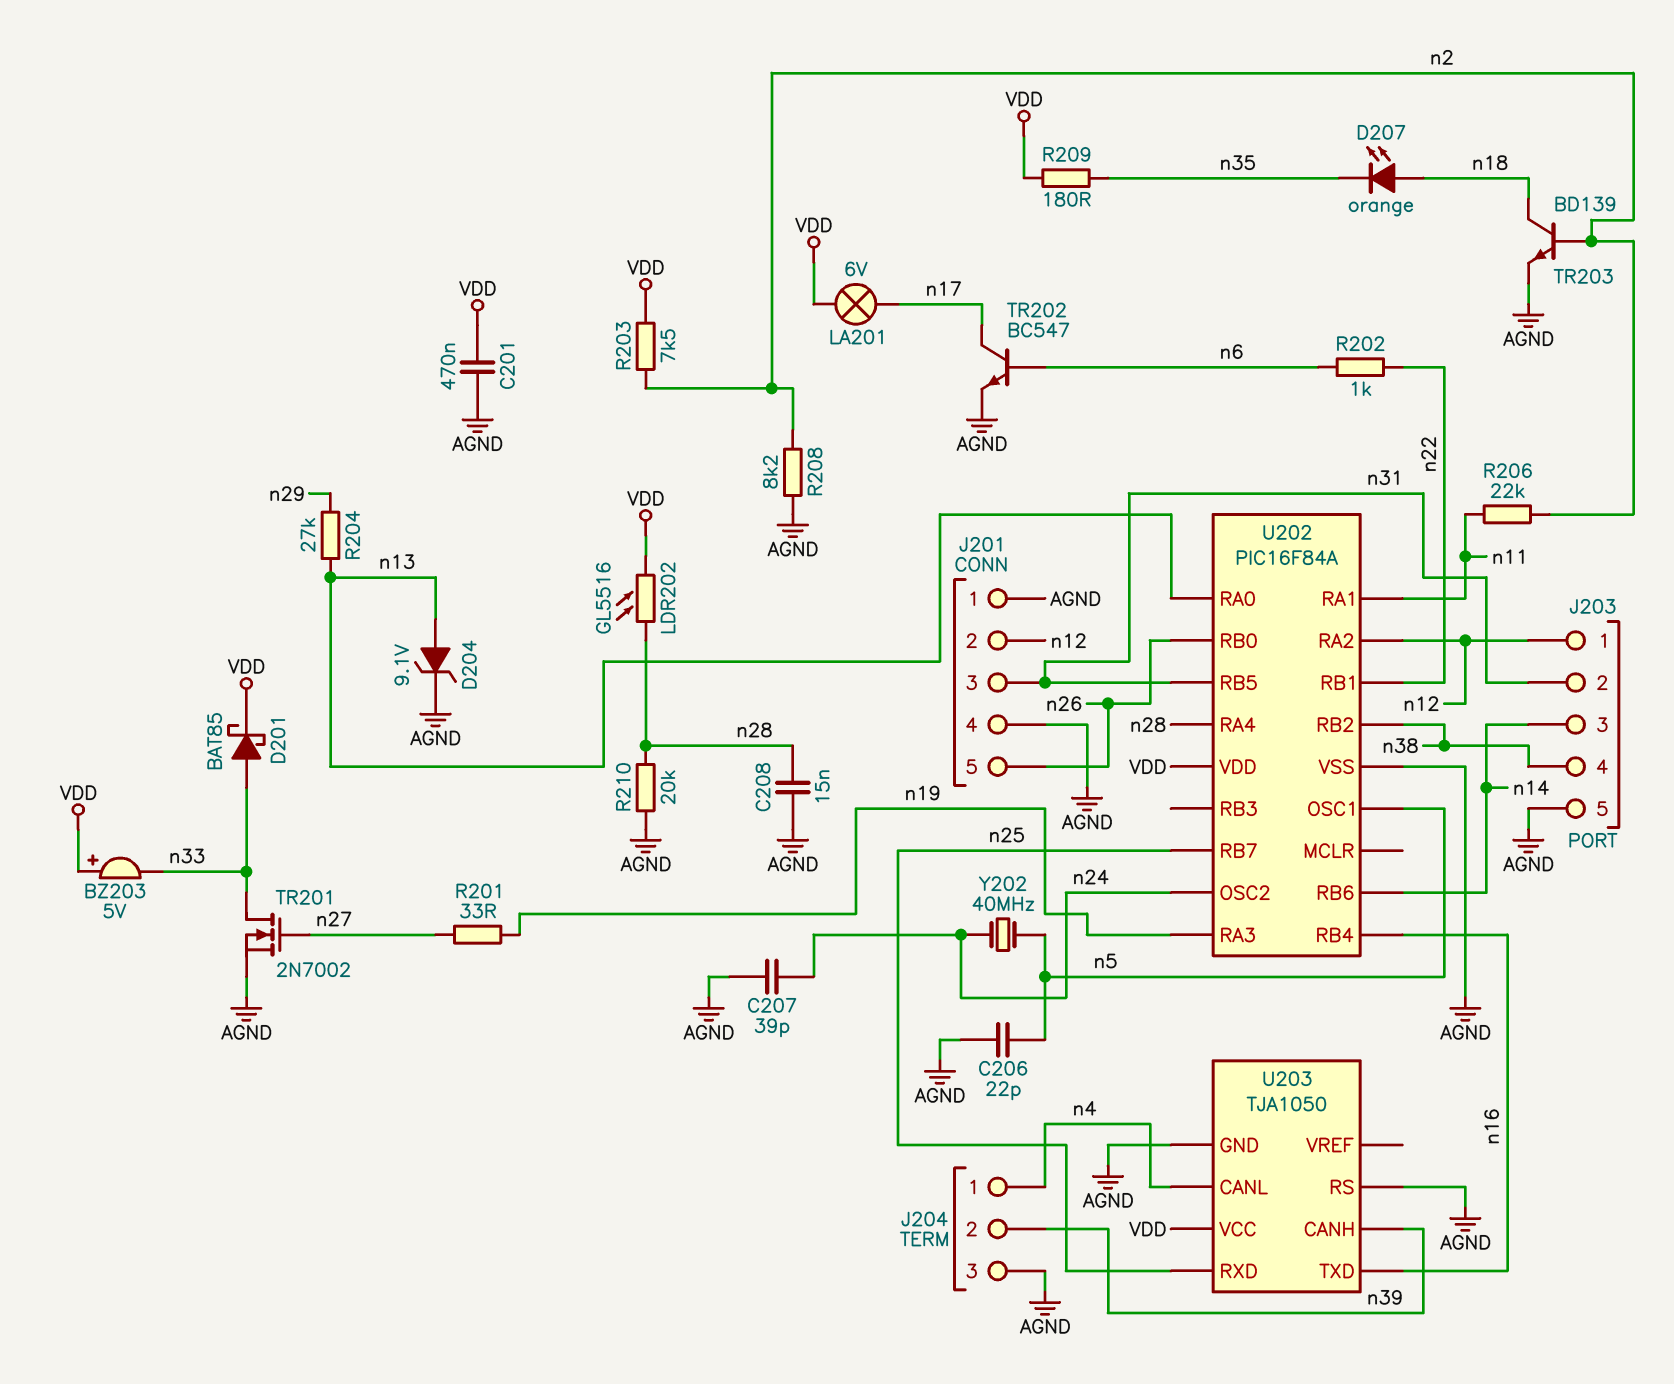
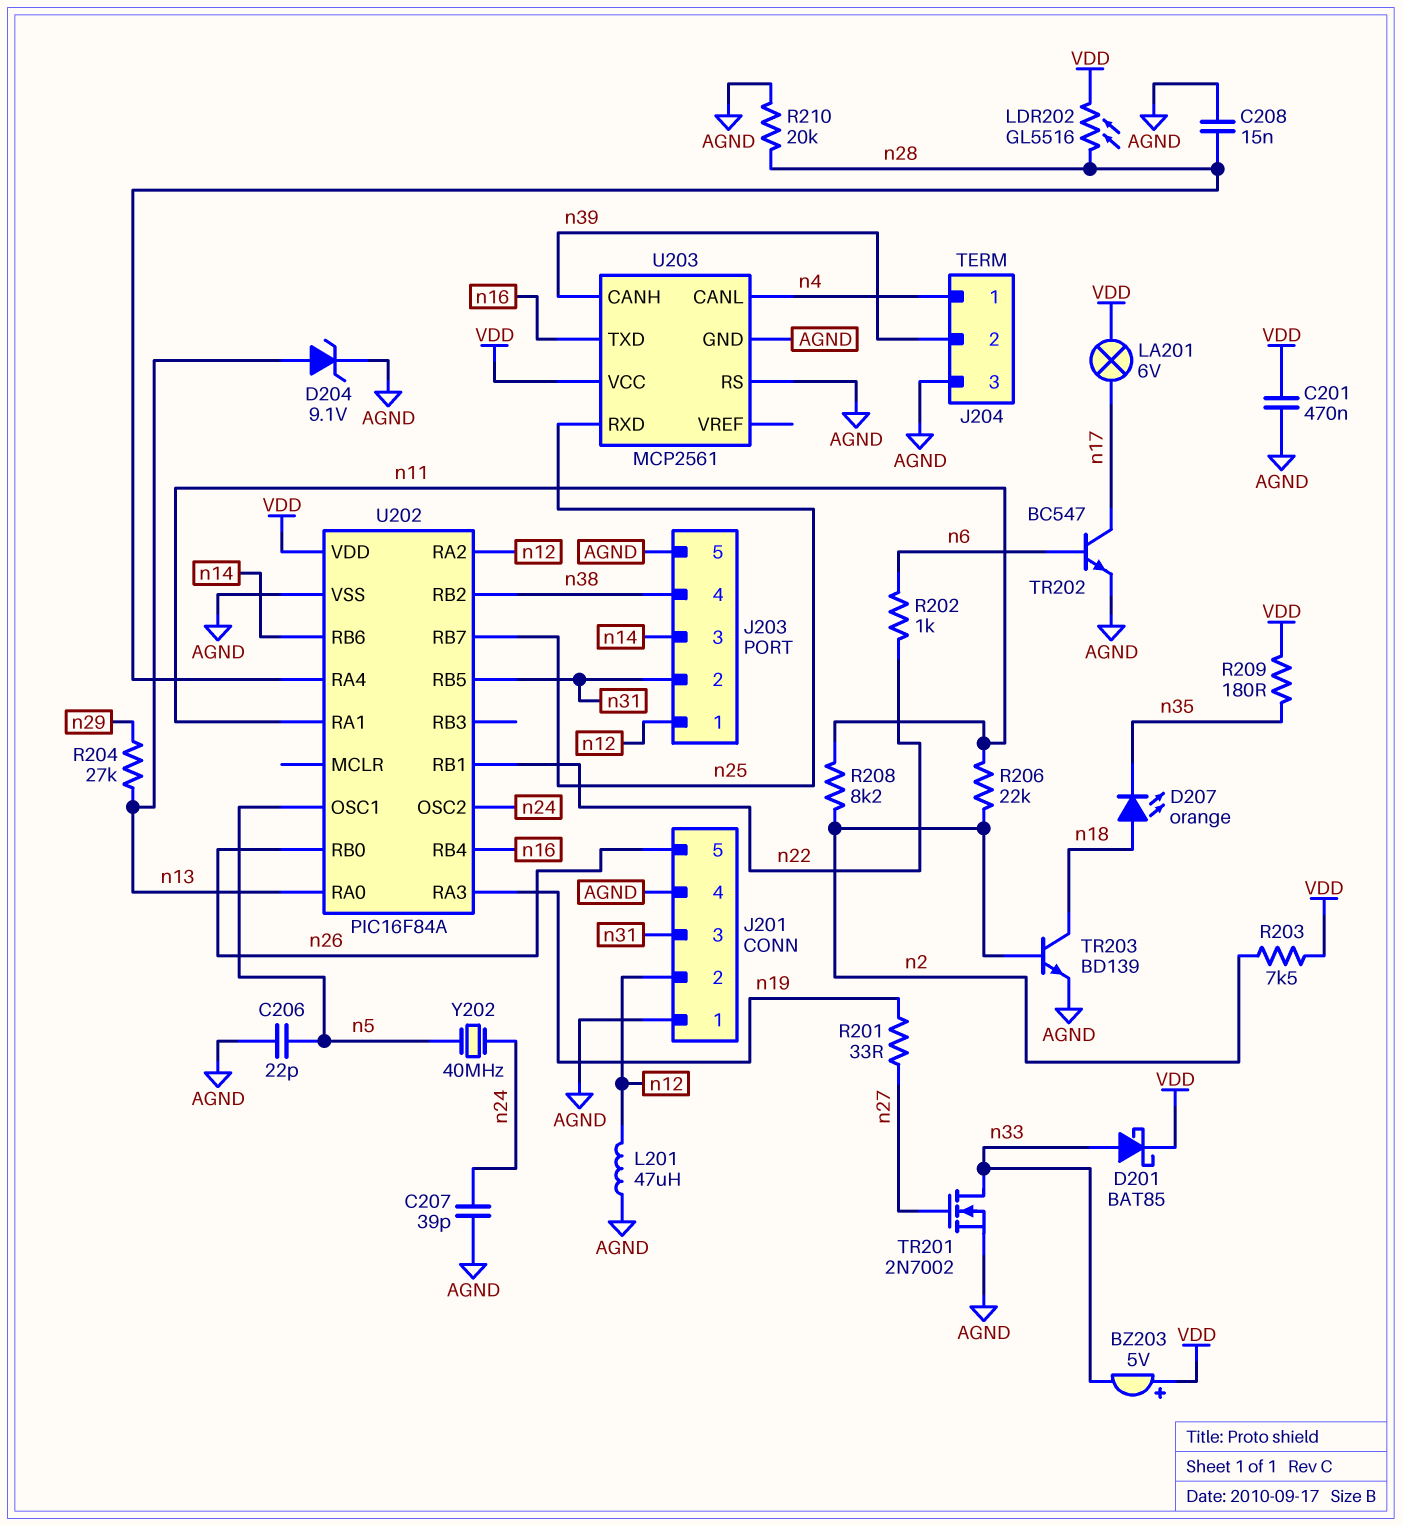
L201: none -> 47uH (AGND, n12)
R208: 8.2k (AGND, n2) -> 8.2k (n2, n11)
U203: TJA1050 -> MCP2561

